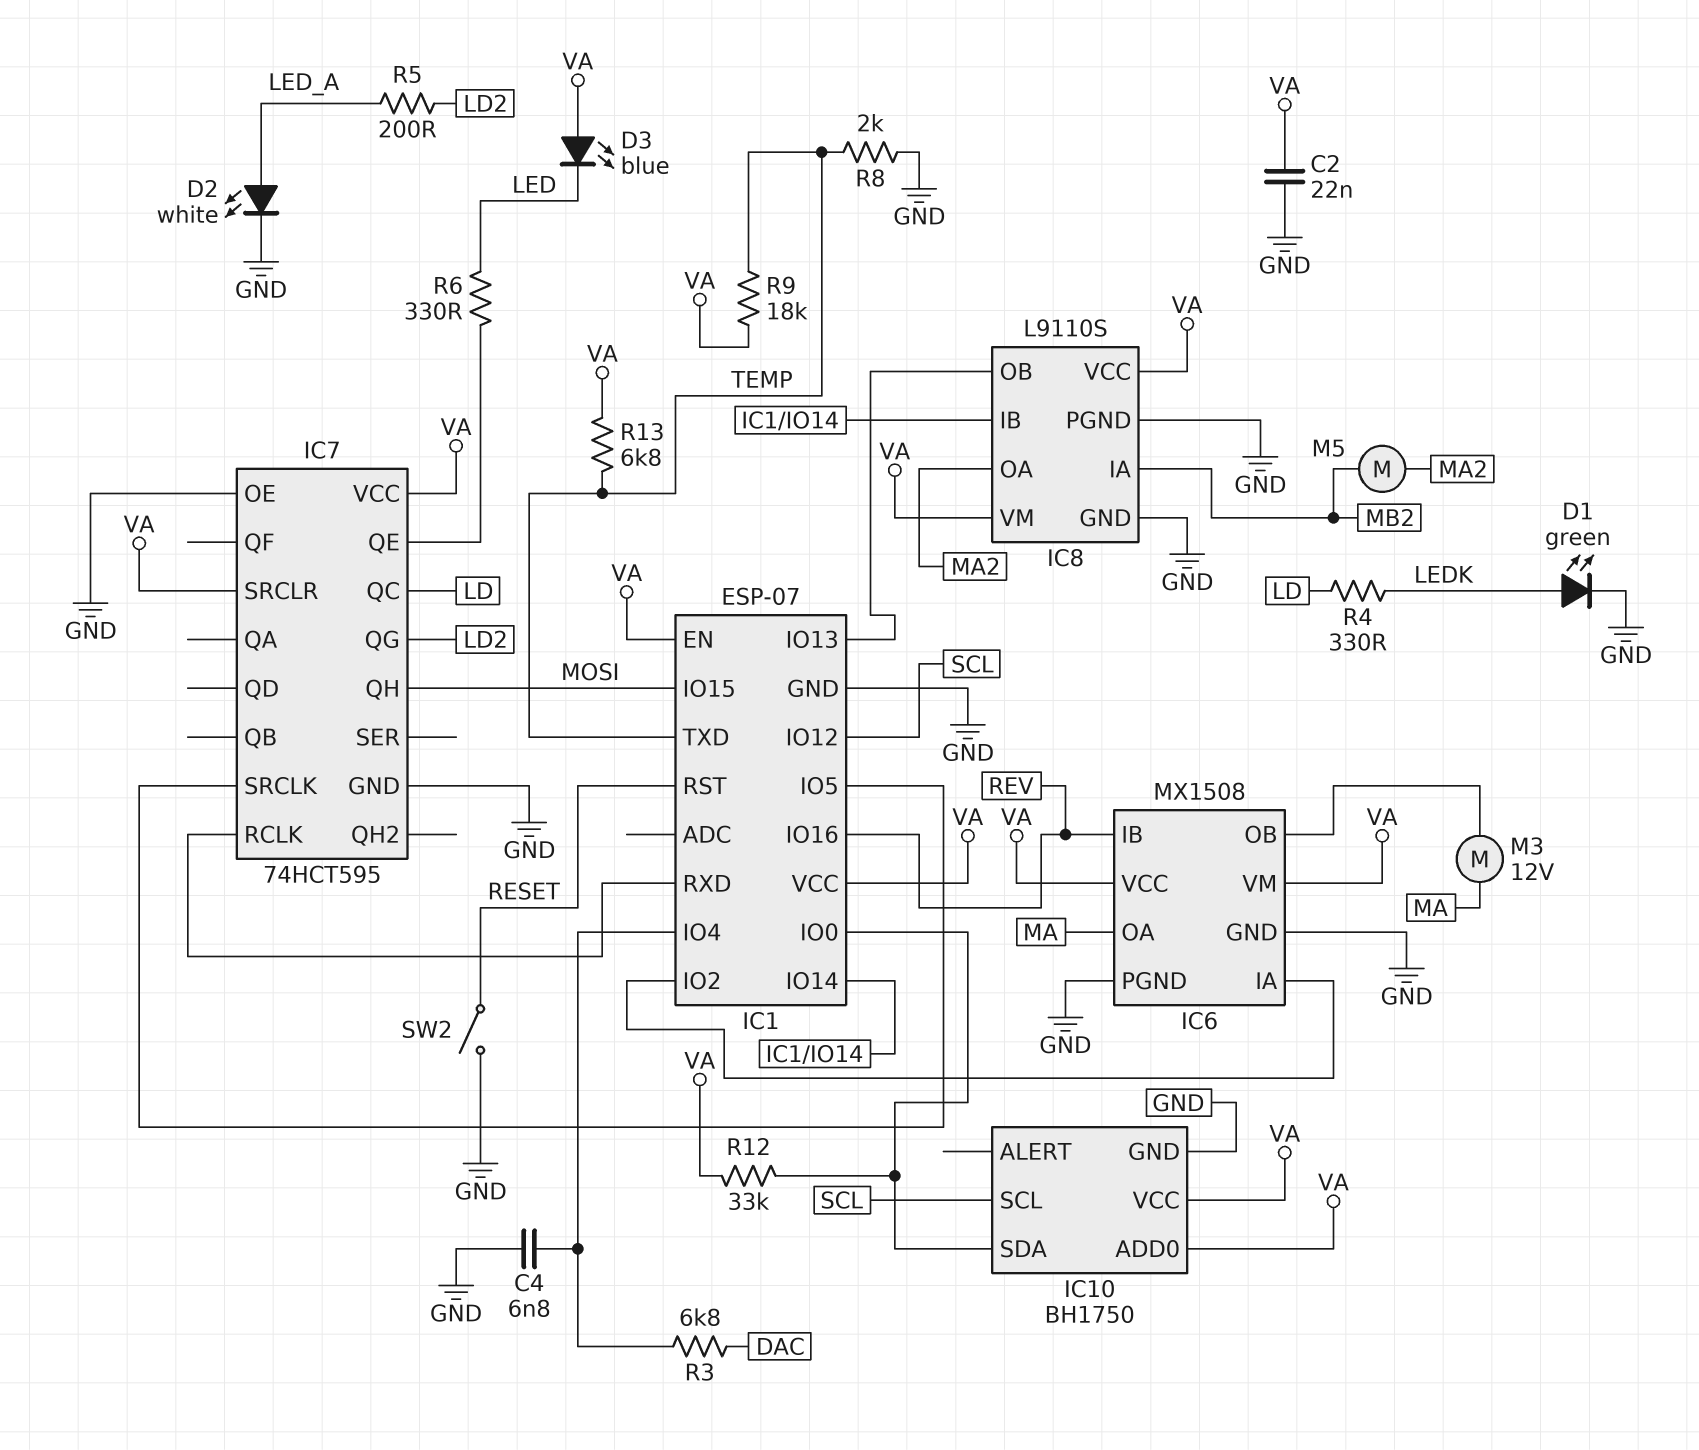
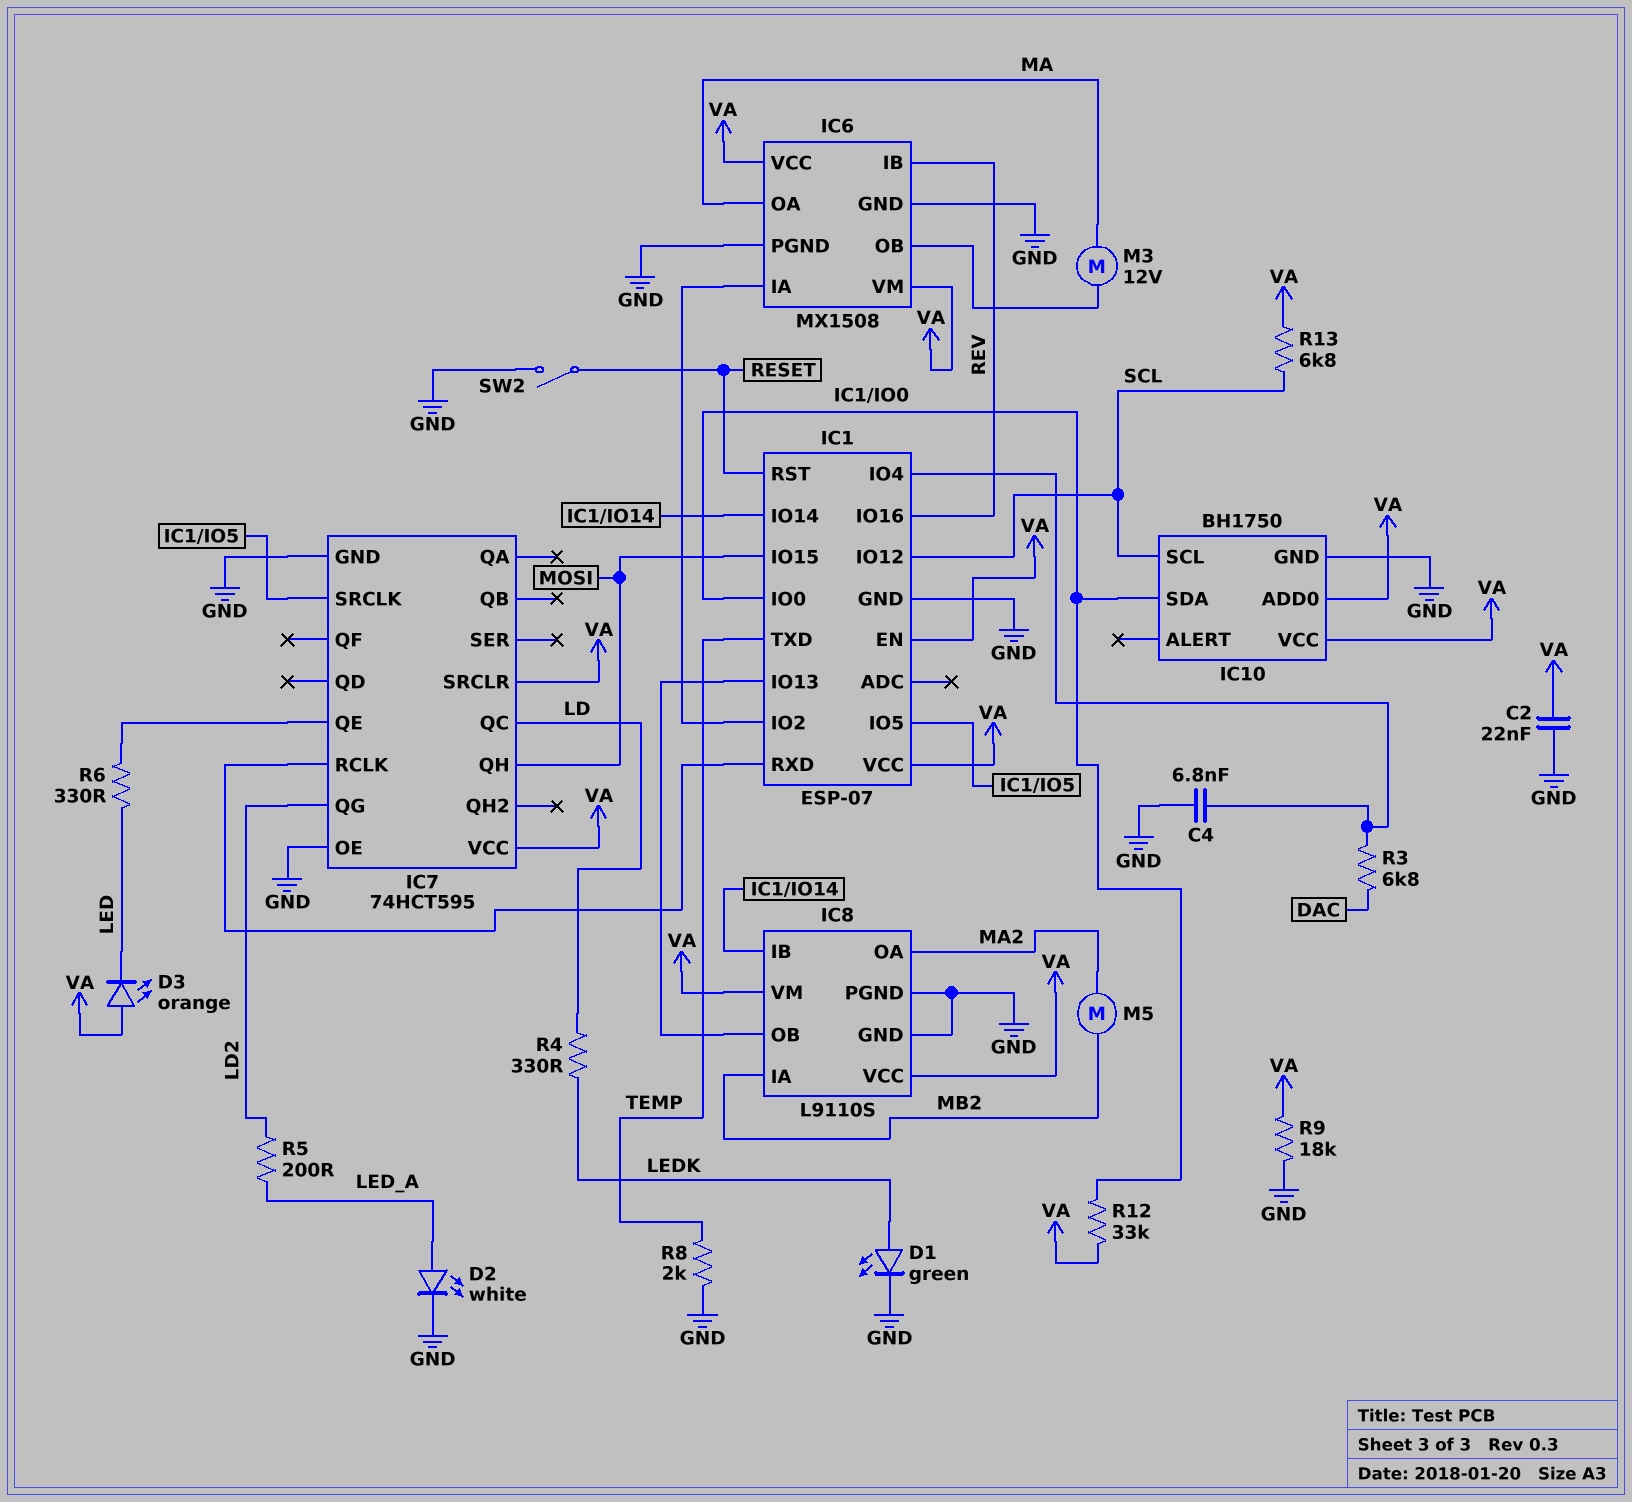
D3: LED blue (A VA, K LED) -> LED orange (A VA, K LED)
R9: 18k (TEMP, VA) -> 18k (GND, VA)
R13: 6.8k (TEMP, VA) -> 6.8k (SCL, VA)

